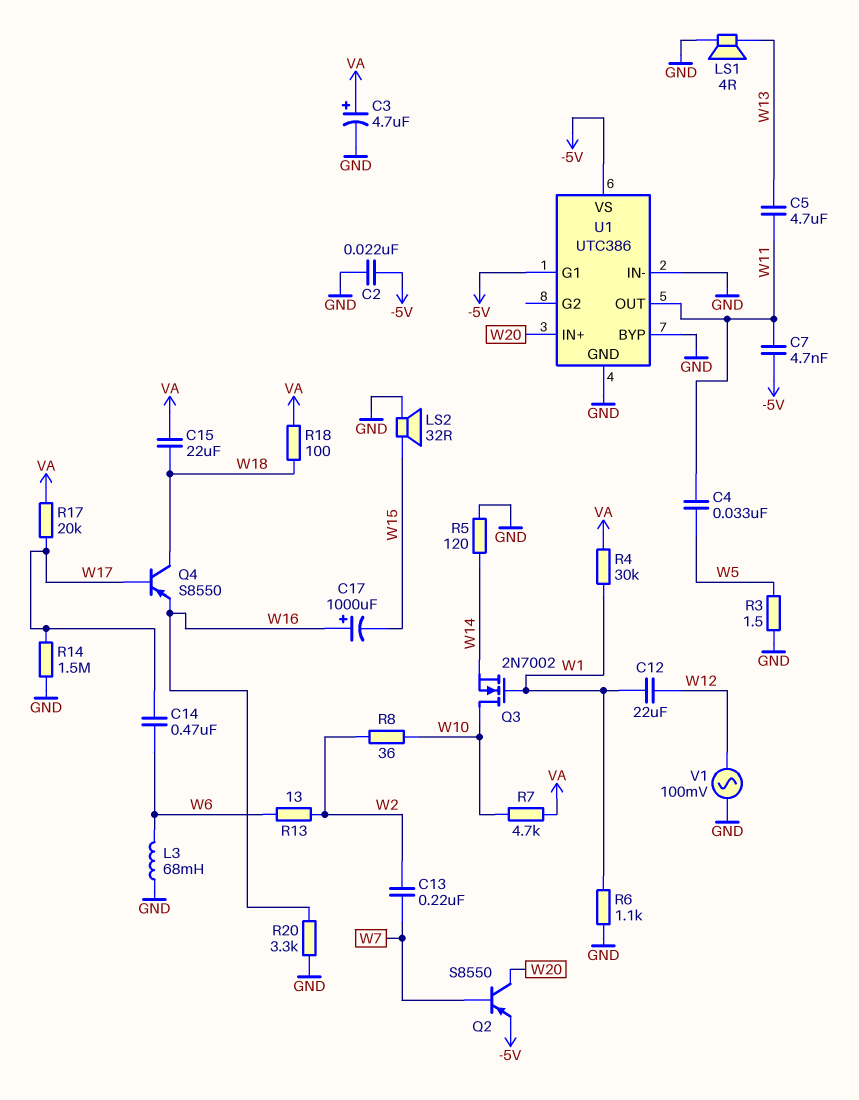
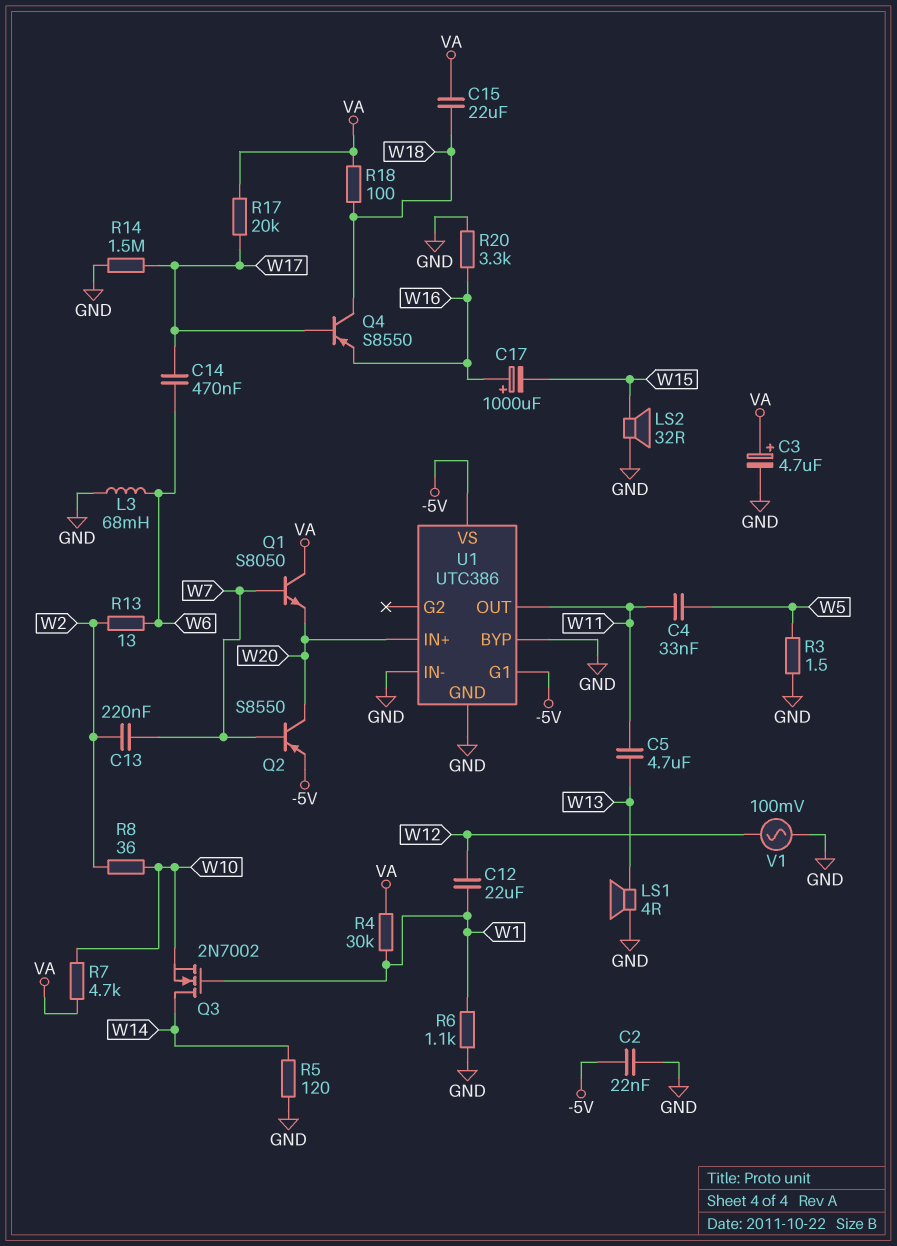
C7: 4.7nF (-5V, W11) -> none
Q1: none -> NPN S8050 (B W7, C VA, E W20)
Q3: NMOS 2N7002 (G W1, D W10, S W14) -> NMOS 2N7002 (G W1, D W14, S W10)

